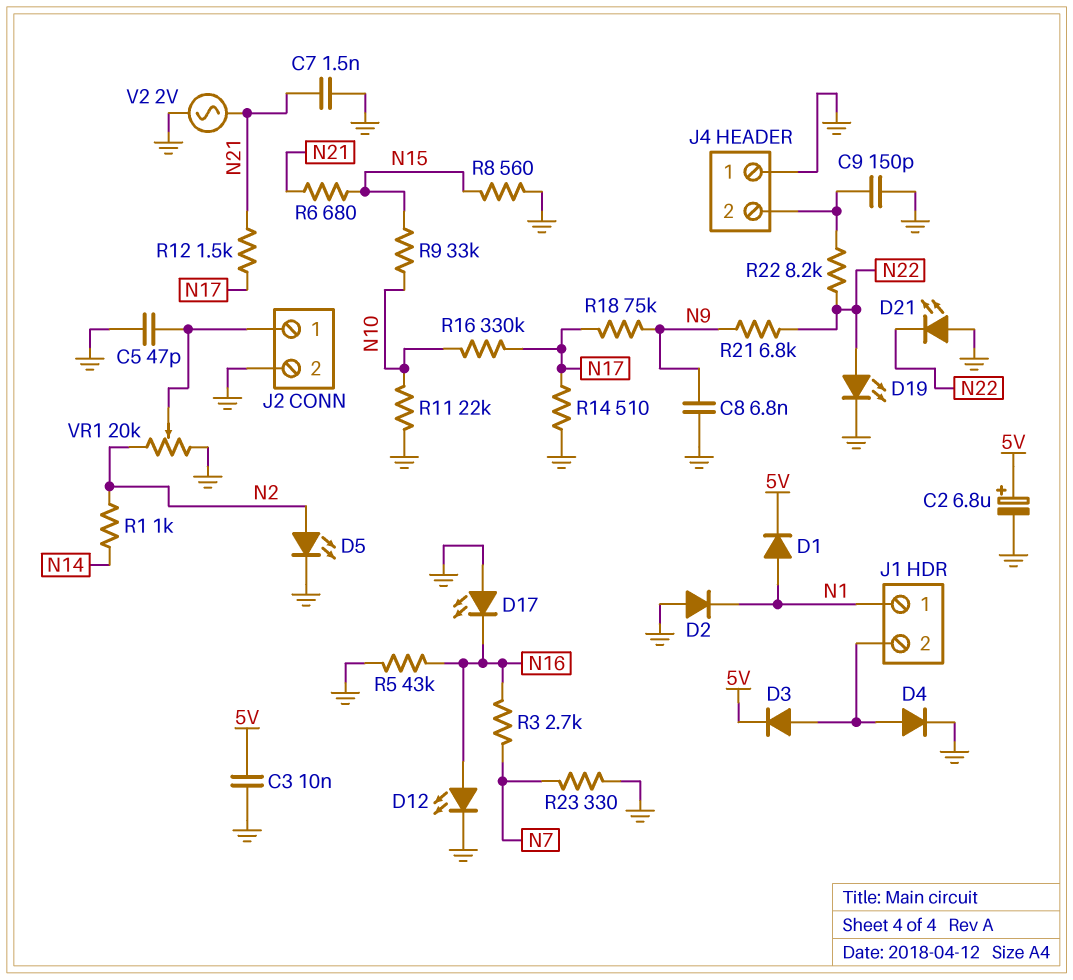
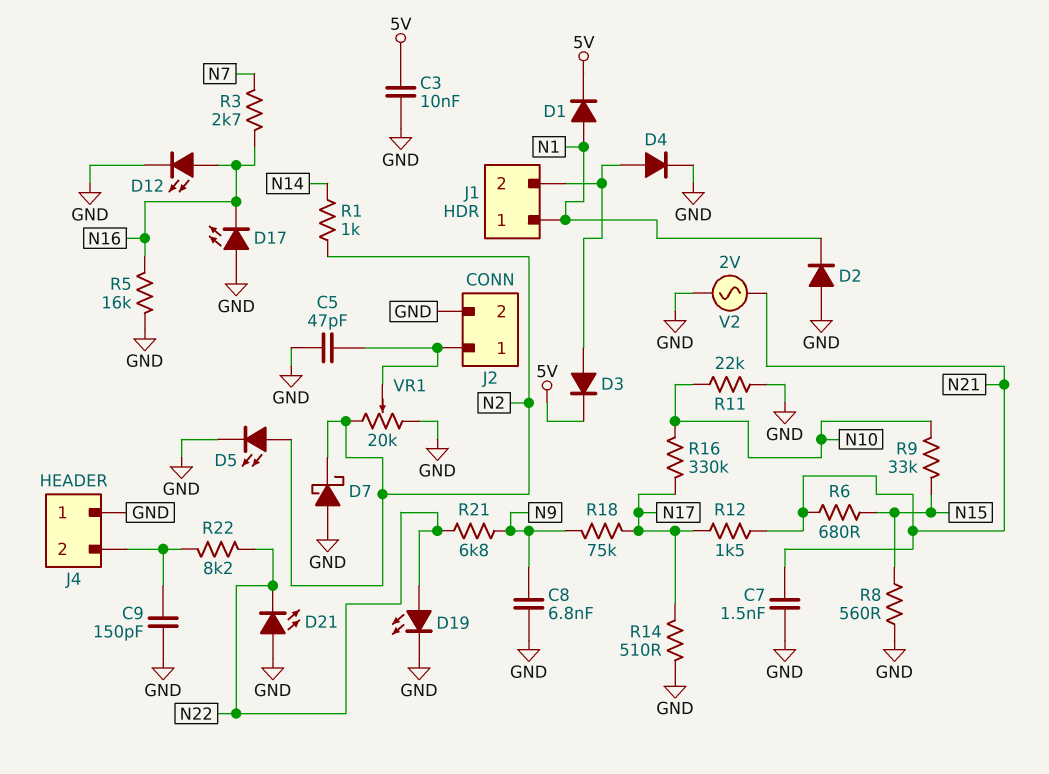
C2: 6.8uF (plus 5V, minus GND) -> none
D7: none -> schottky (A GND, K N2)
R5: 43k (GND, N16) -> 16k (GND, N16)
R23: 330 (GND, N7) -> none

